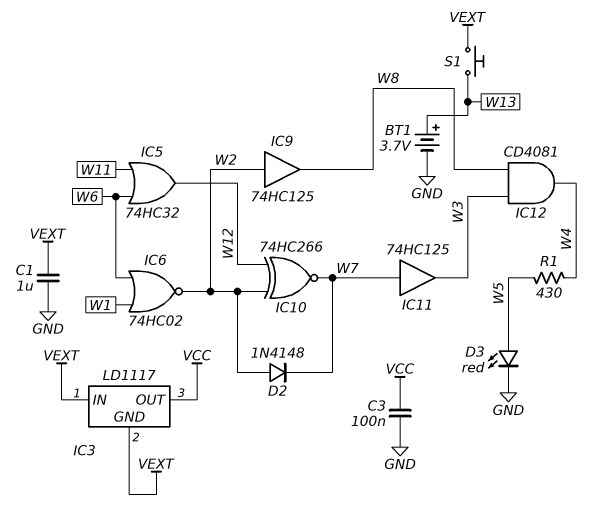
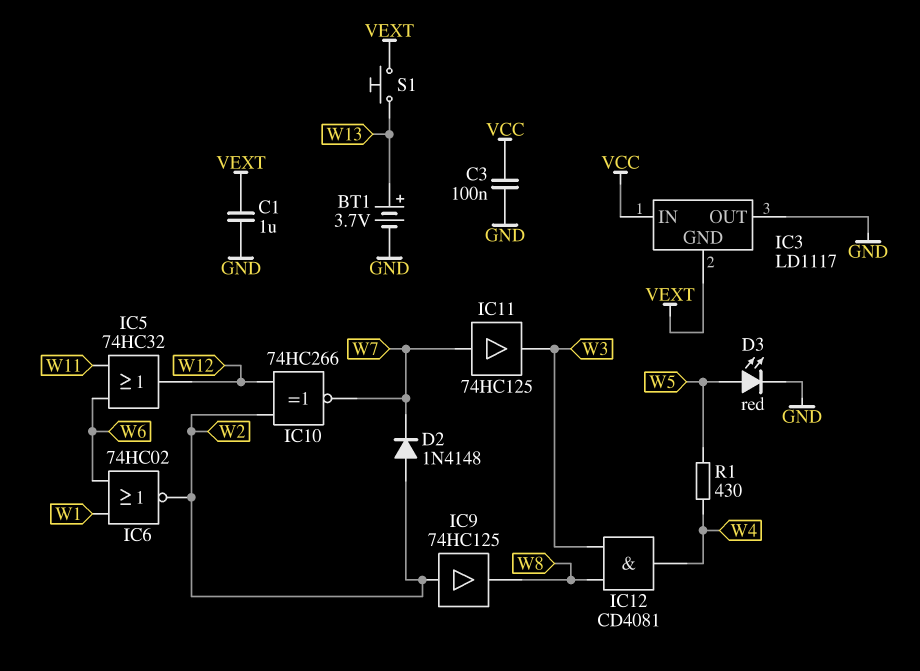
IC3 pin IN: VEXT -> VCC
IC3 pin OUT: VCC -> GND

